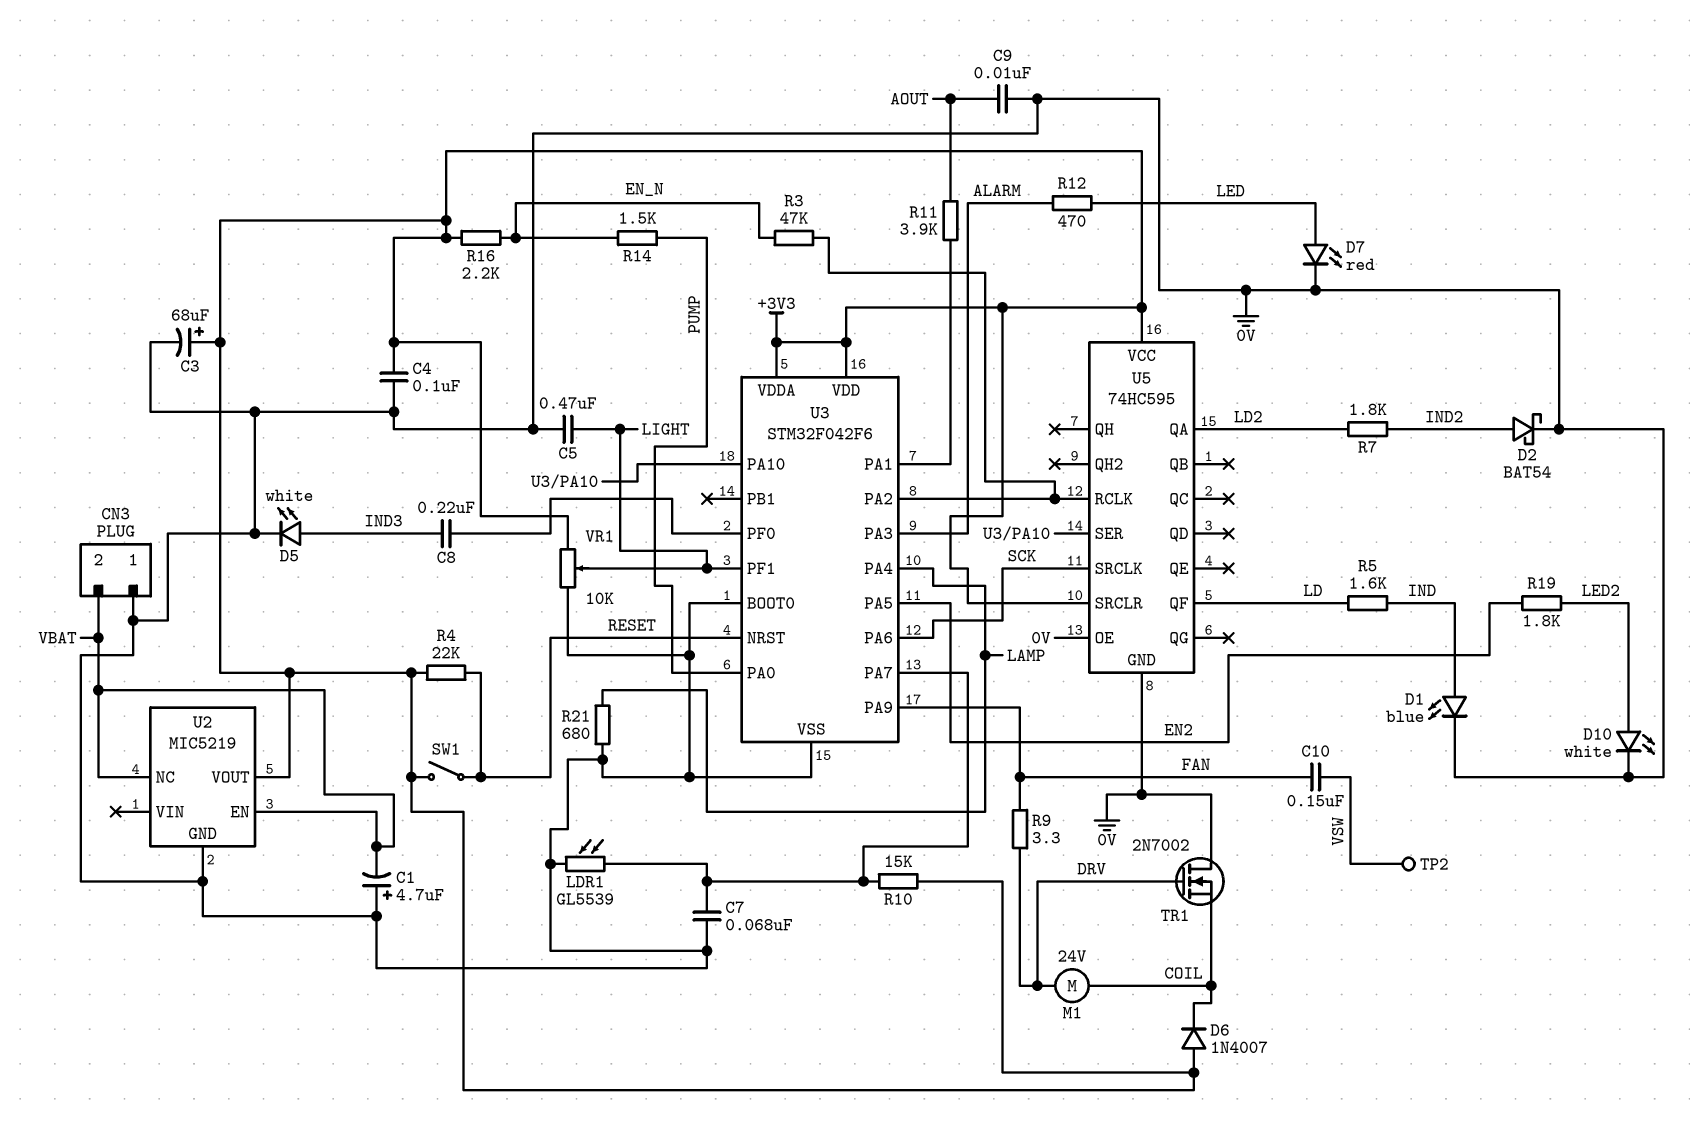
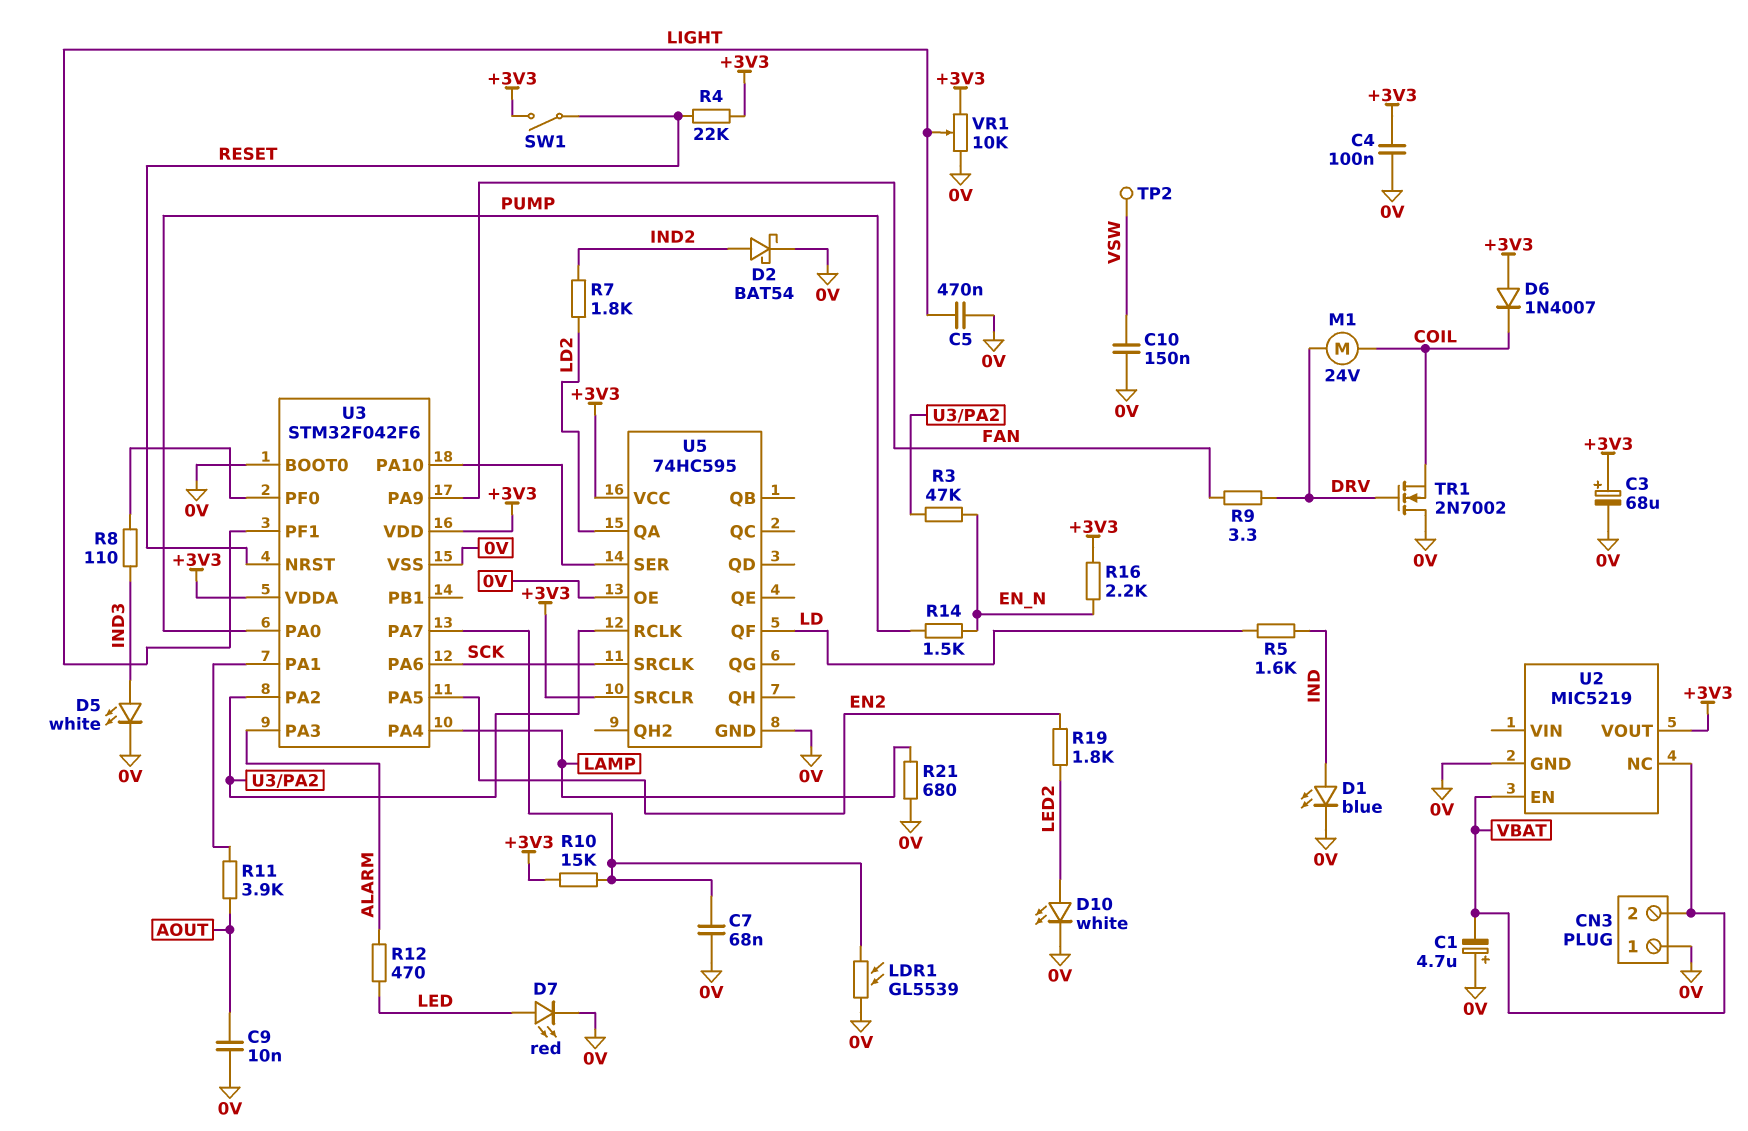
C8: 220nF (IND3, U3/PF0) -> none
C10: 150nF (FAN, VSW) -> 150nF (0V, VSW)
R8: none -> 110 (IND3, U3/PF0)

